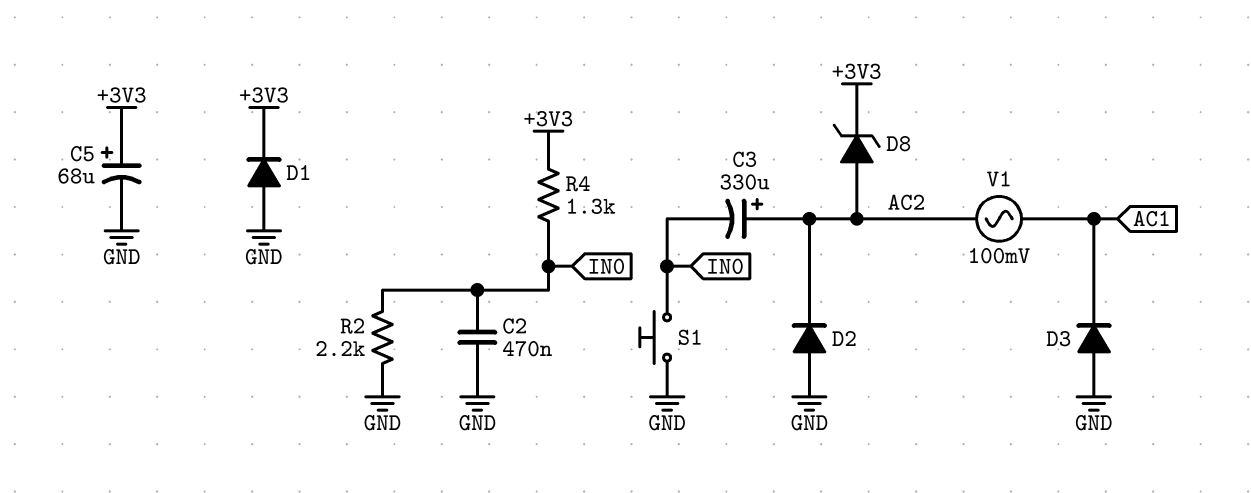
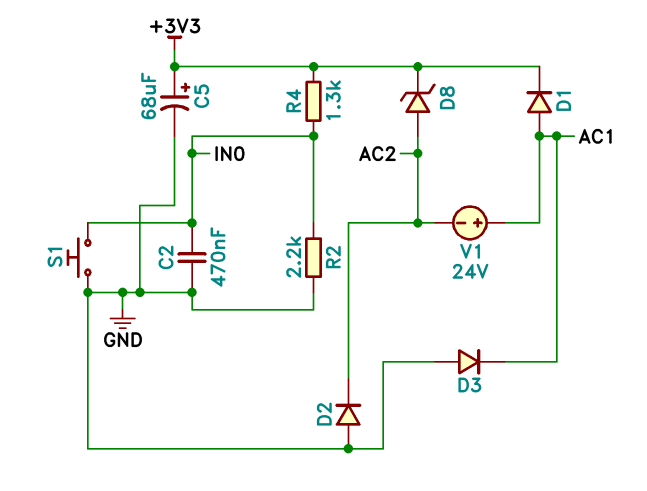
C3: 330uF (plus AC2, minus IN0) -> none
D1: diode (A GND, K +3V3) -> diode (A AC1, K +3V3)
V1: AC 100mV (AC1, AC2) -> 24V (plus AC1, minus AC2)

